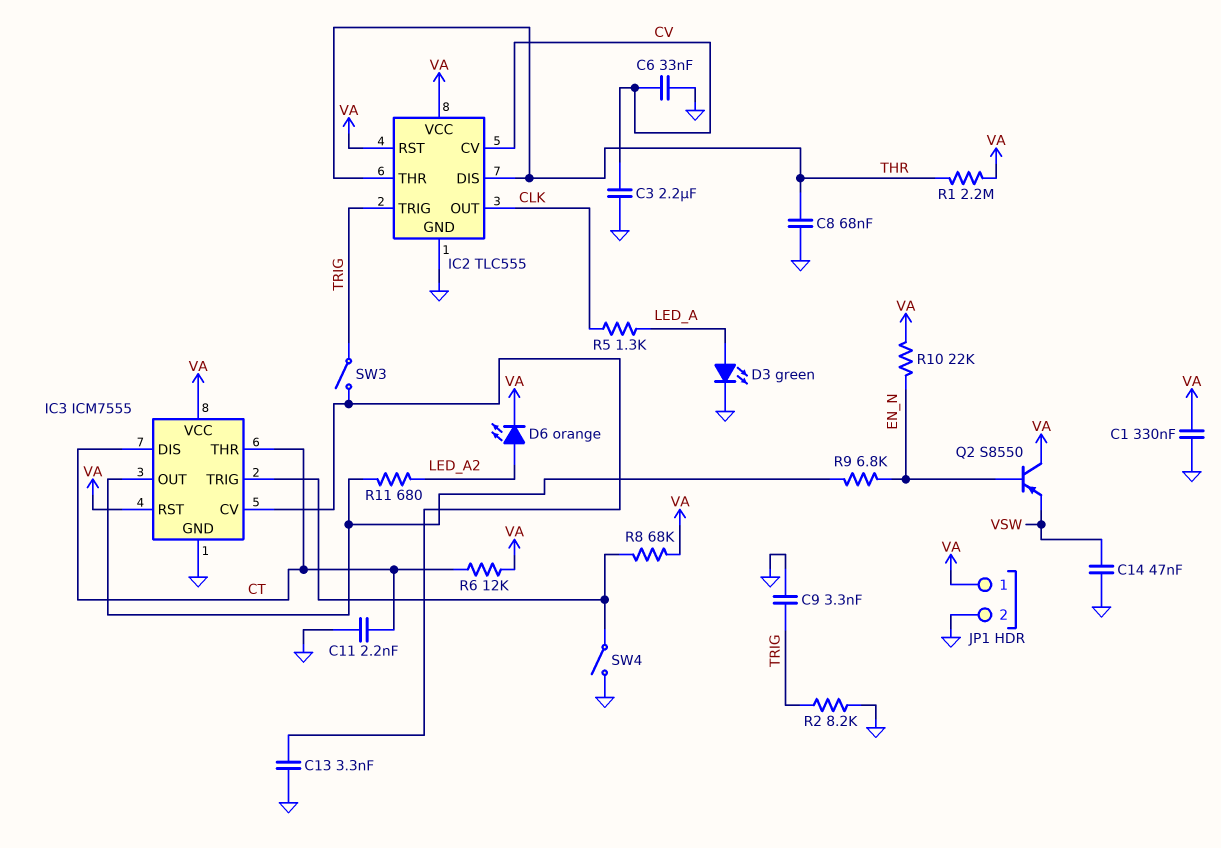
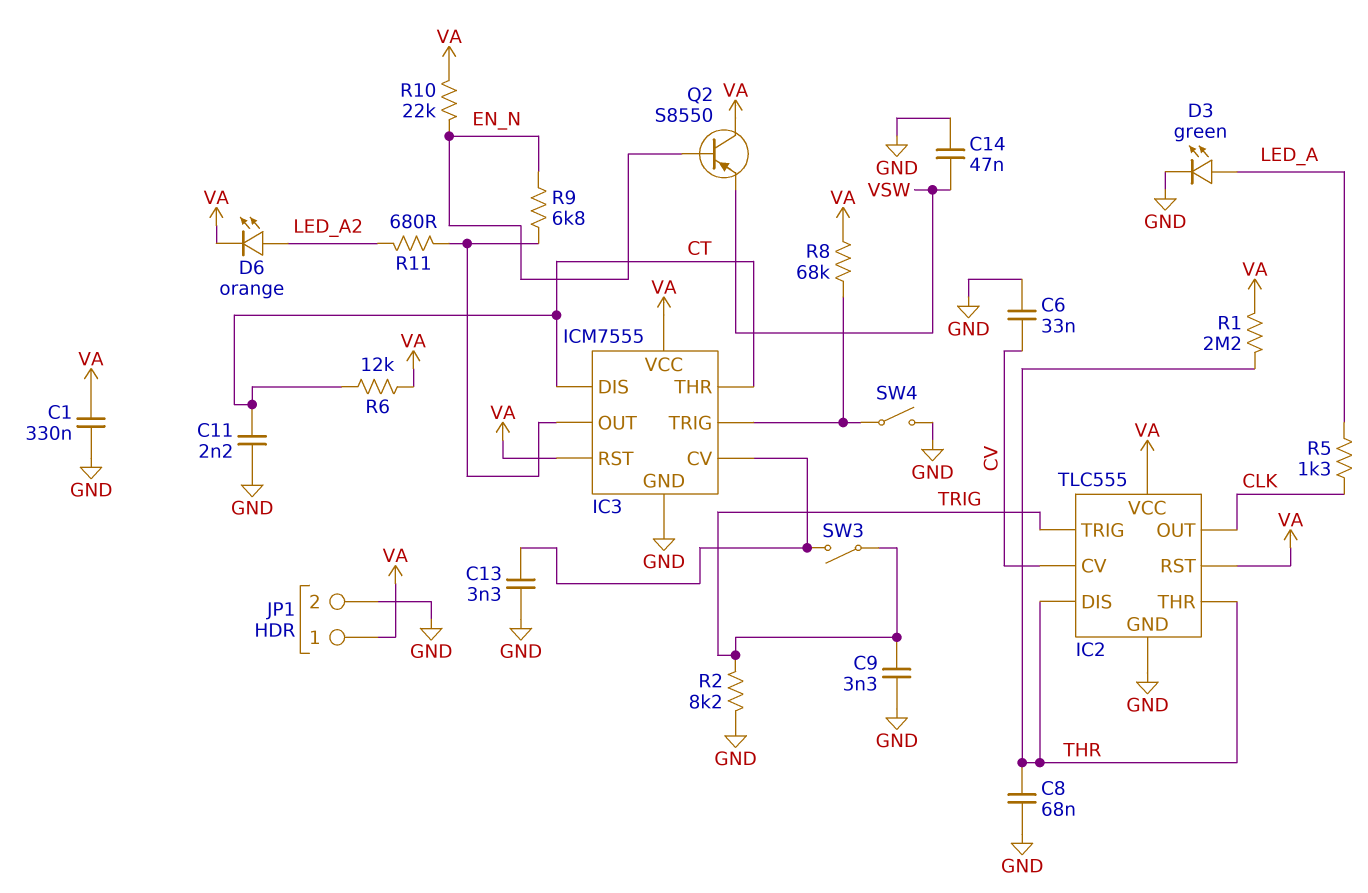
C3: 2.2uF (CV, GND) -> none

